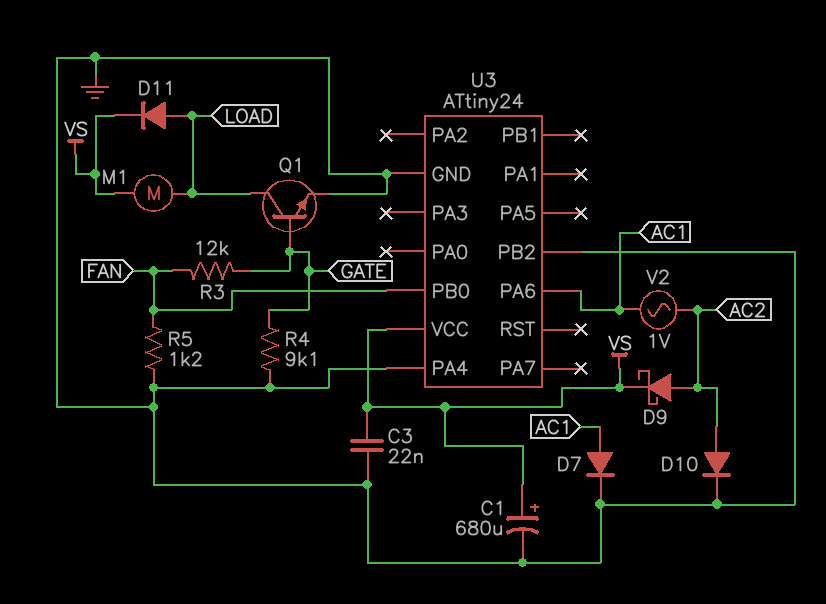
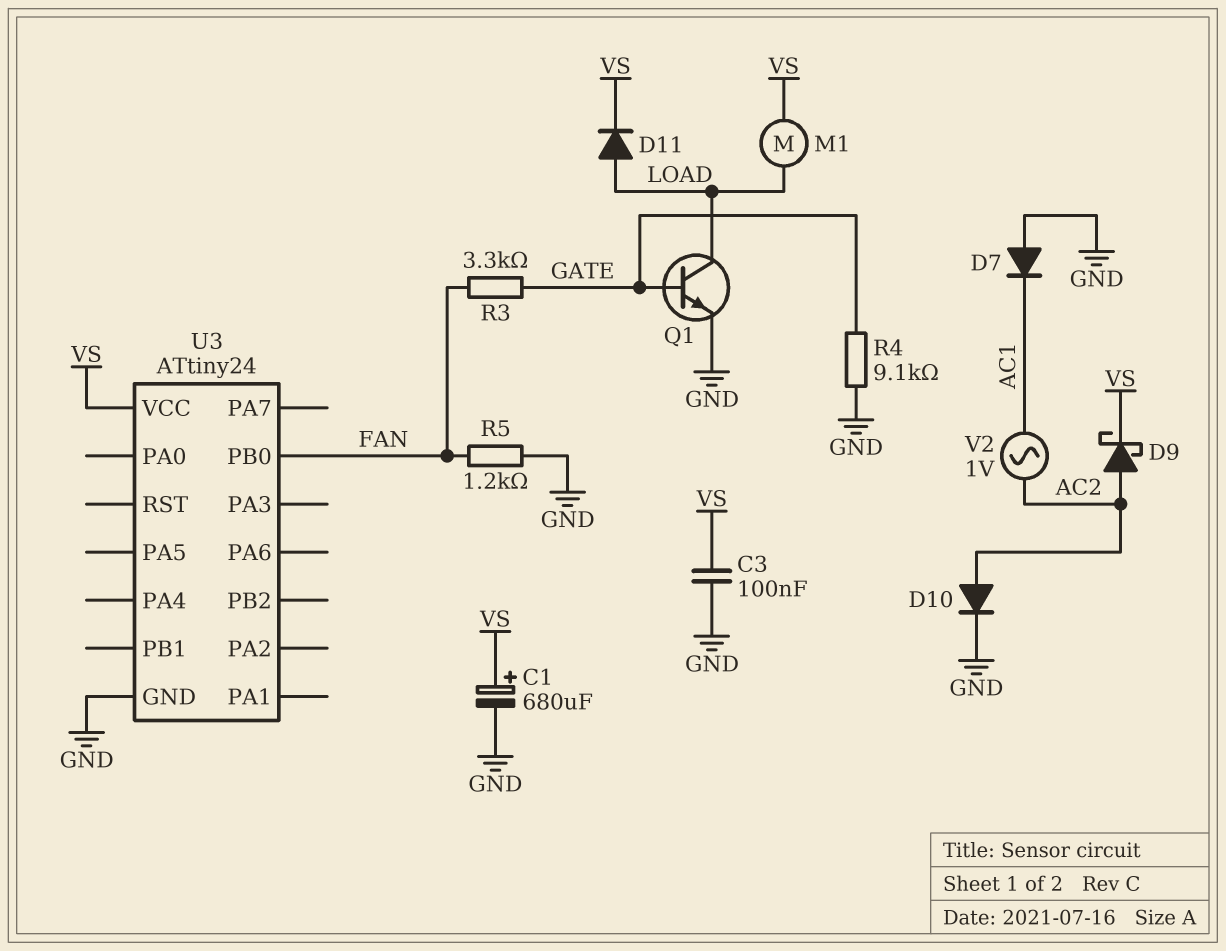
C3: 22nF (GND, VS) -> 100nF (GND, VS)
D7: diode (A AC1, K GND) -> diode (A GND, K AC1)
R3: 12k (FAN, GATE) -> 3.3k (FAN, GATE)
U3 pin PA4: GND -> none
U3 pin PA6: AC1 -> none
U3 pin PB2: GND -> none

